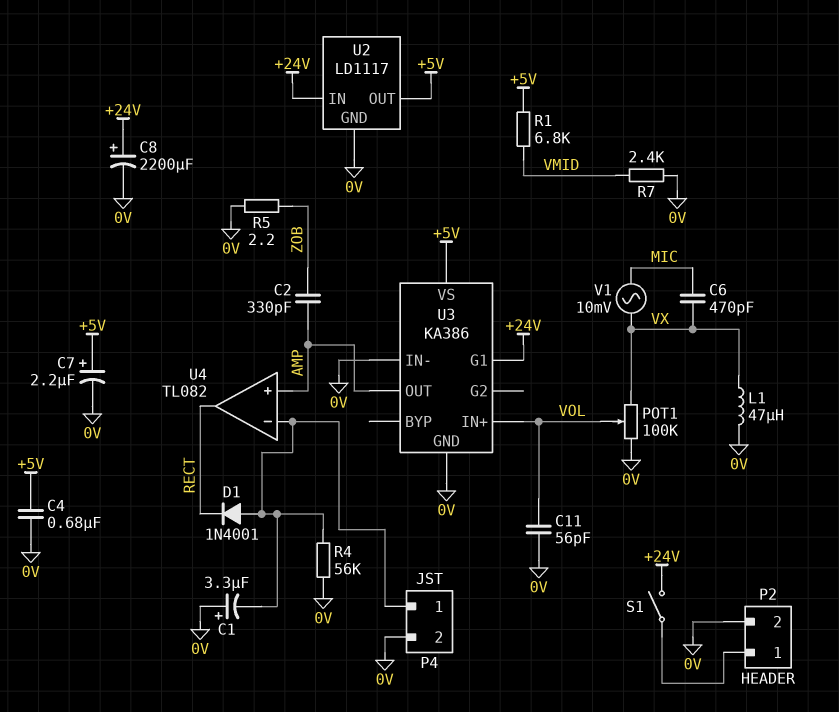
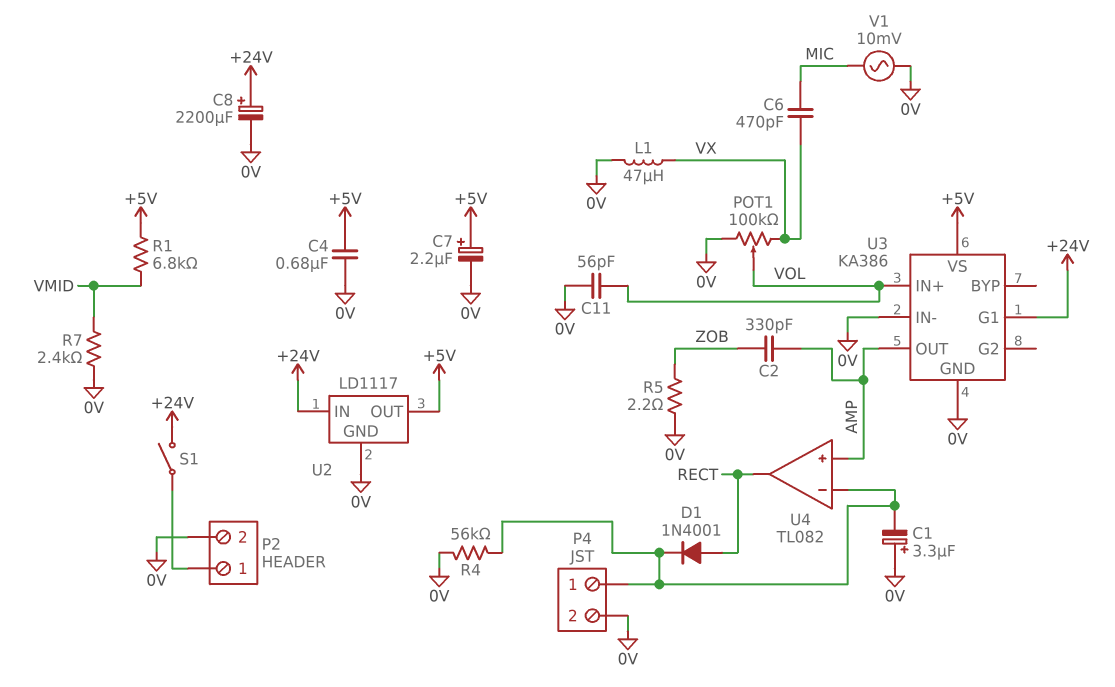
D1: diode 1N4001 (A P4/1, K RECT) -> diode 1N4001 (A RECT, K P4/1)
V1: AC 10mV (MIC, VX) -> AC 10mV (0V, MIC)

